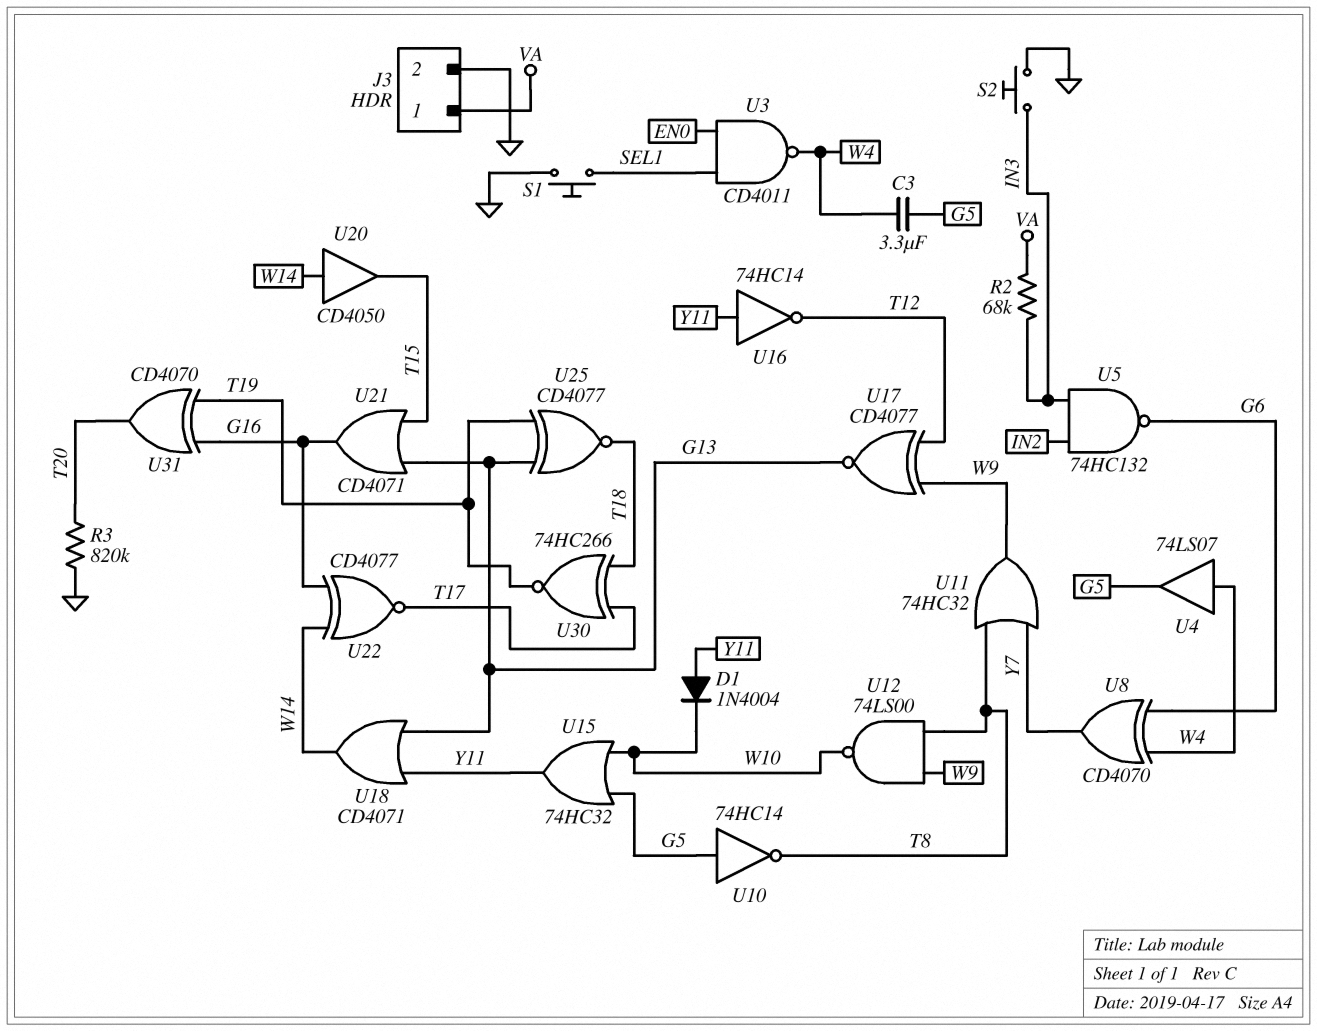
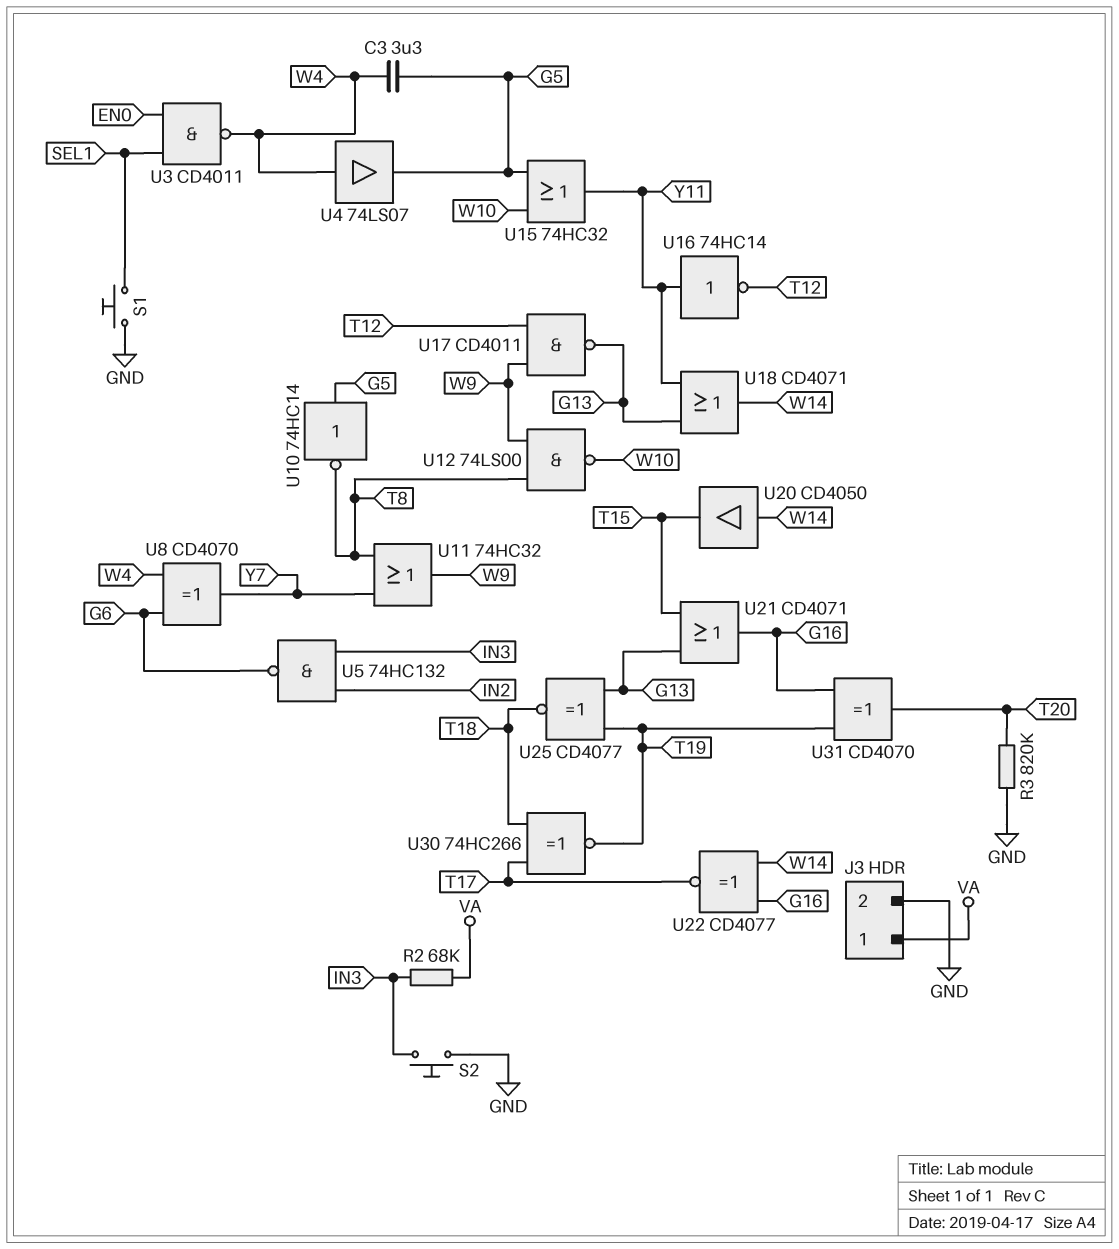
D1: diode 1N4004 (A Y11, K W10) -> none
U17: XNOR CD4077 (in T12, in W9, out G13) -> NAND CD4011 (in T12, in W9, out G13)

